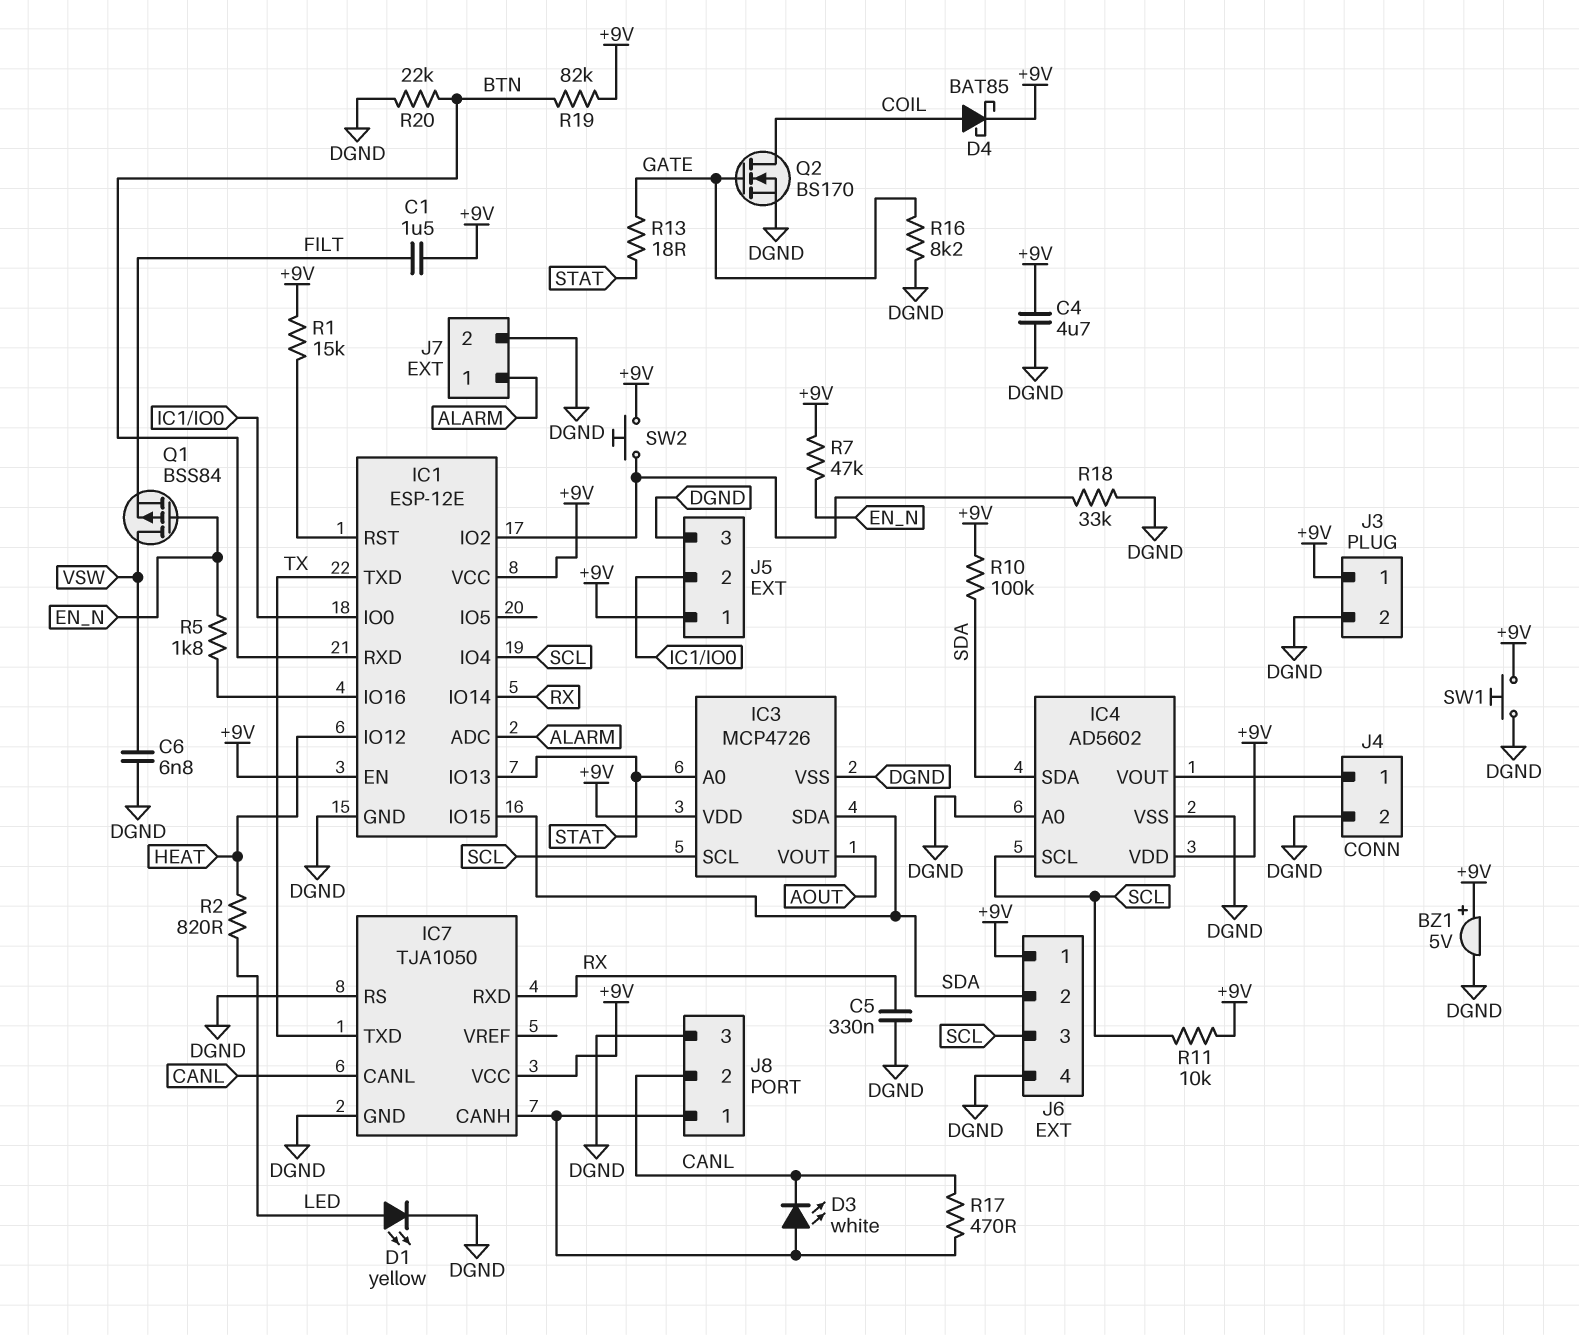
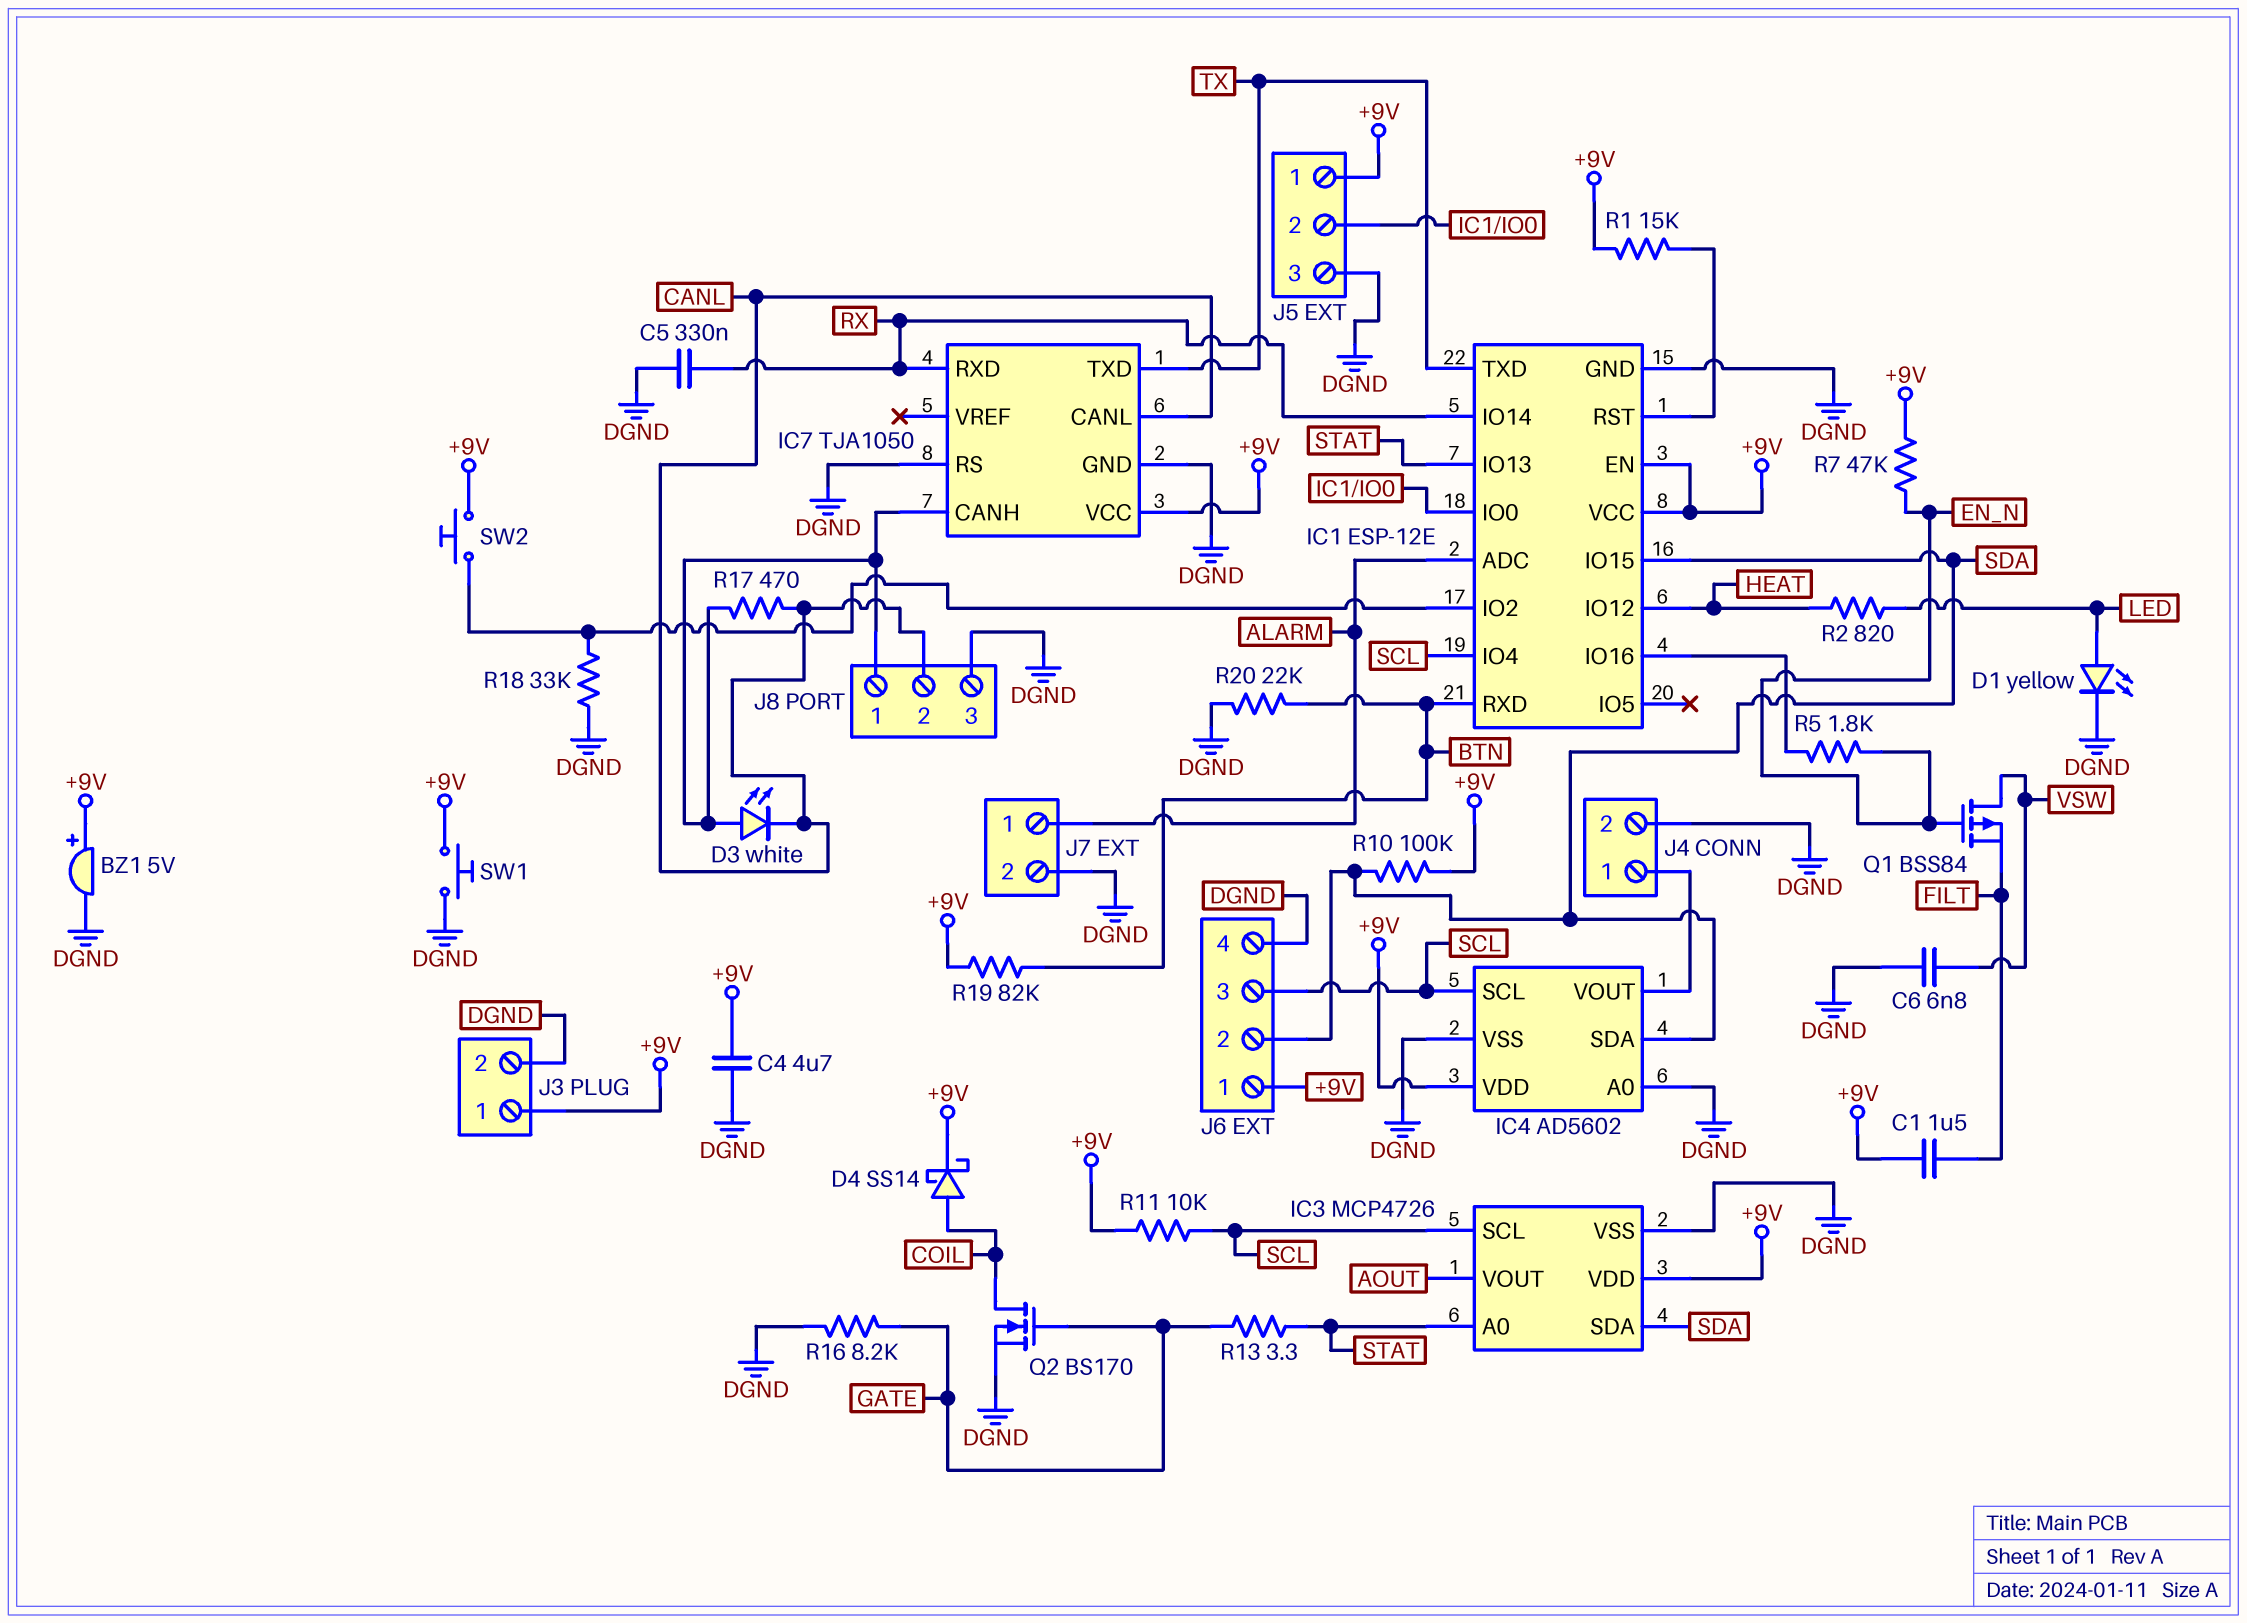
D4: schottky BAT85 (A COIL, K +9V) -> schottky SS14 (A COIL, K +9V)
R13: 18 (GATE, STAT) -> 3.3 (GATE, STAT)

